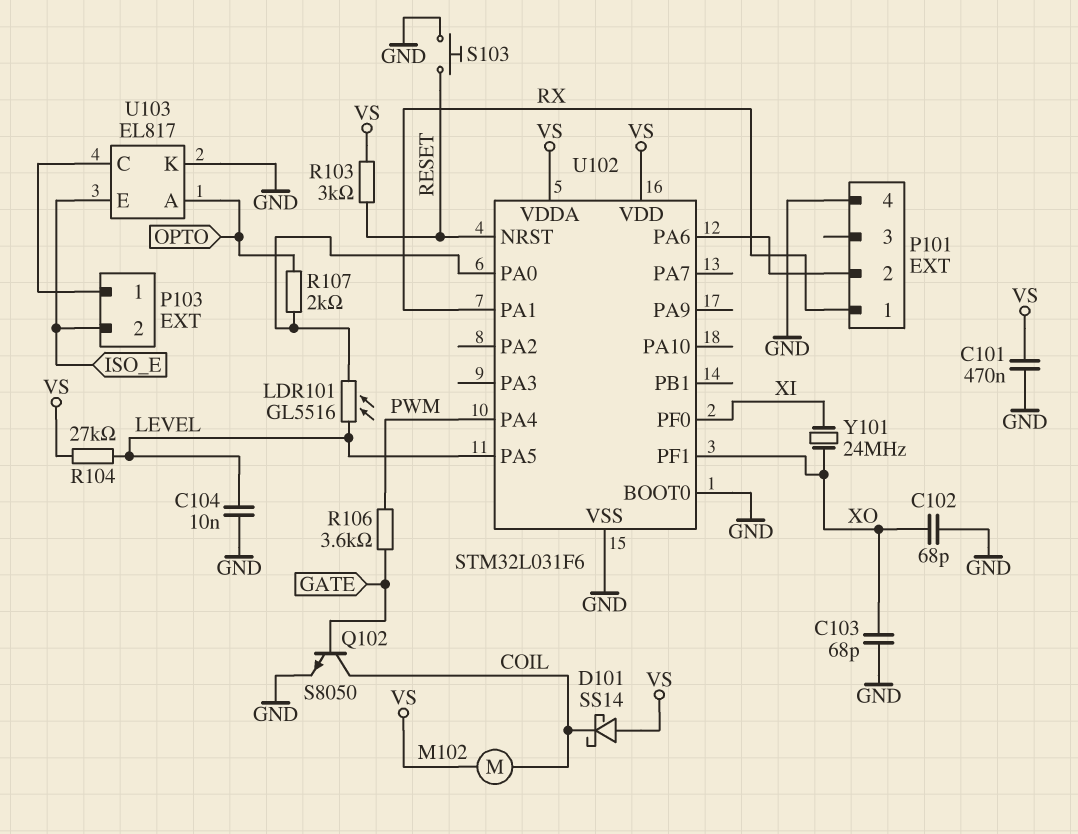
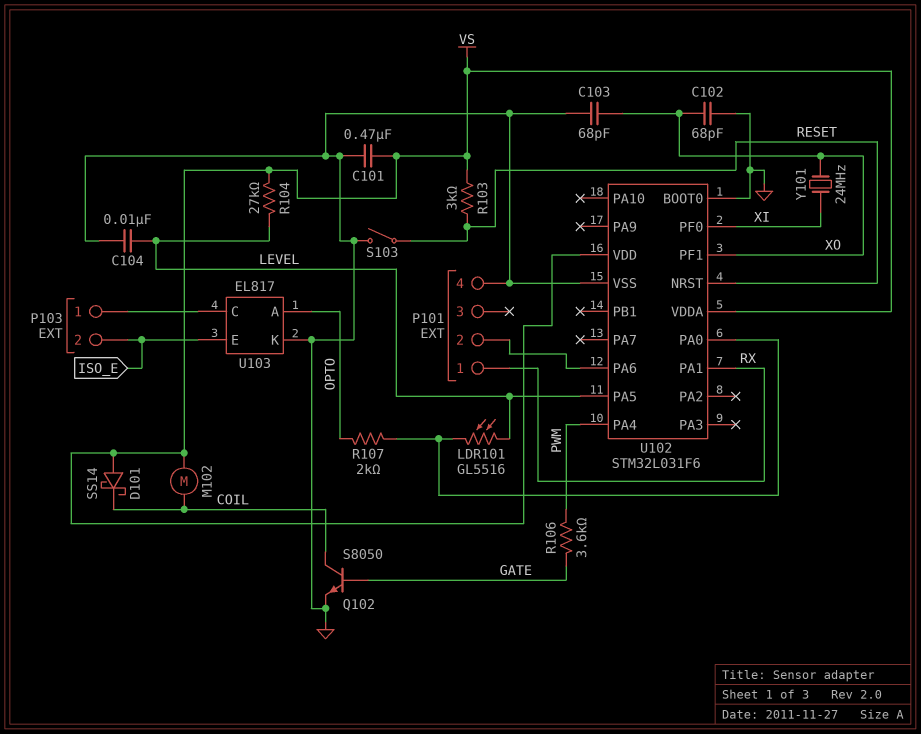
S103: button (GND, RESET) -> switch (GND, RESET)

